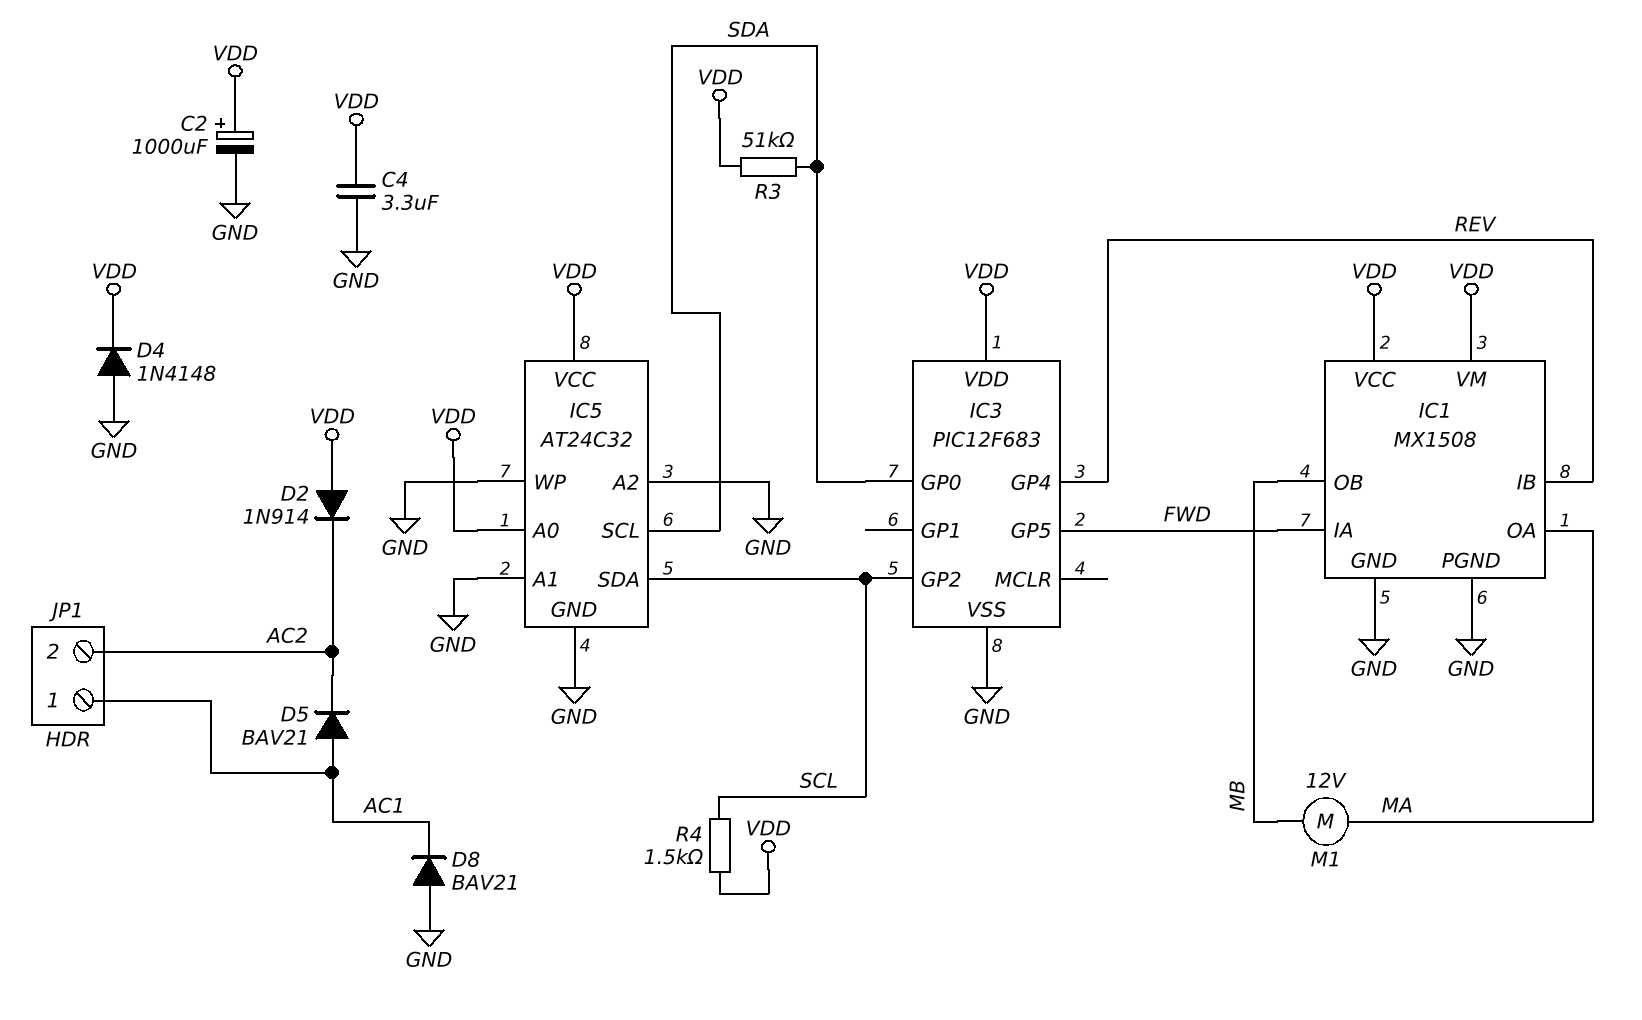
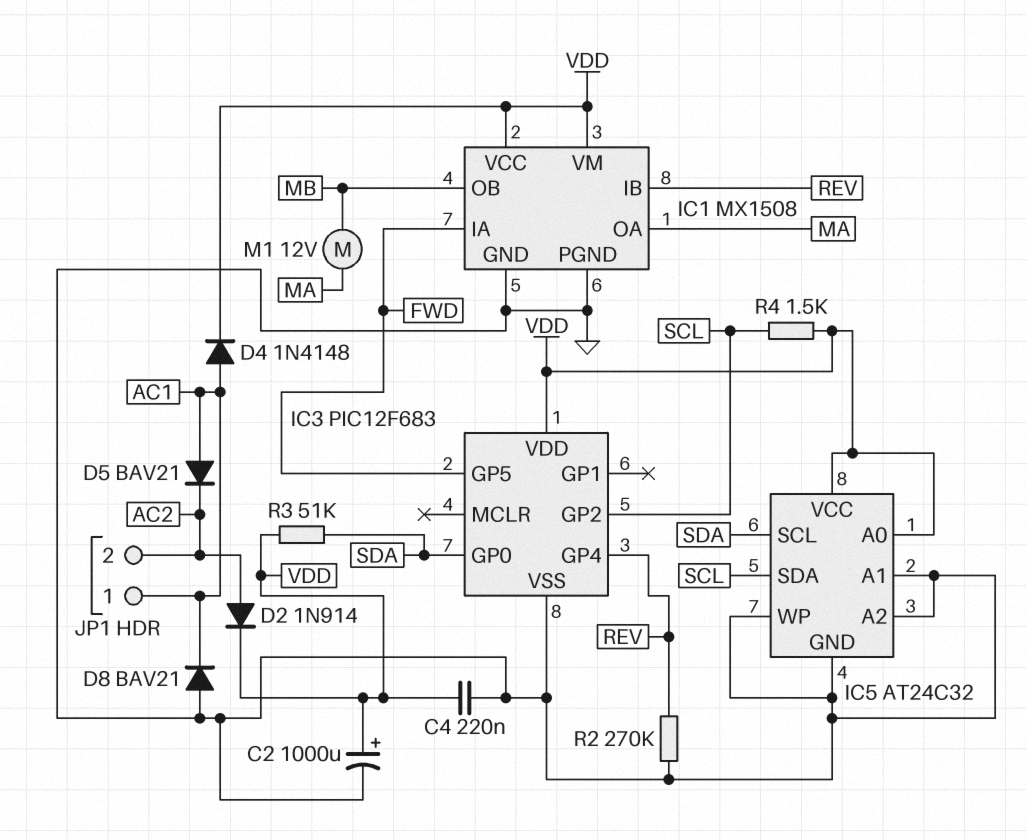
C4: 3.3uF (GND, VDD) -> 220nF (GND, VDD)
D2: diode 1N914 (A VDD, K AC2) -> diode 1N914 (A AC2, K VDD)
D4: diode 1N4148 (A GND, K VDD) -> diode 1N4148 (A AC1, K VDD)
R2: none -> 270k (GND, REV)

